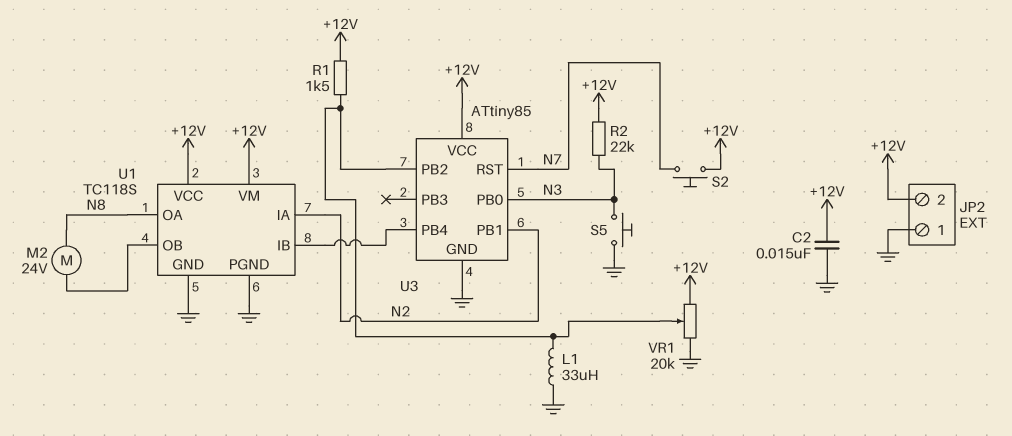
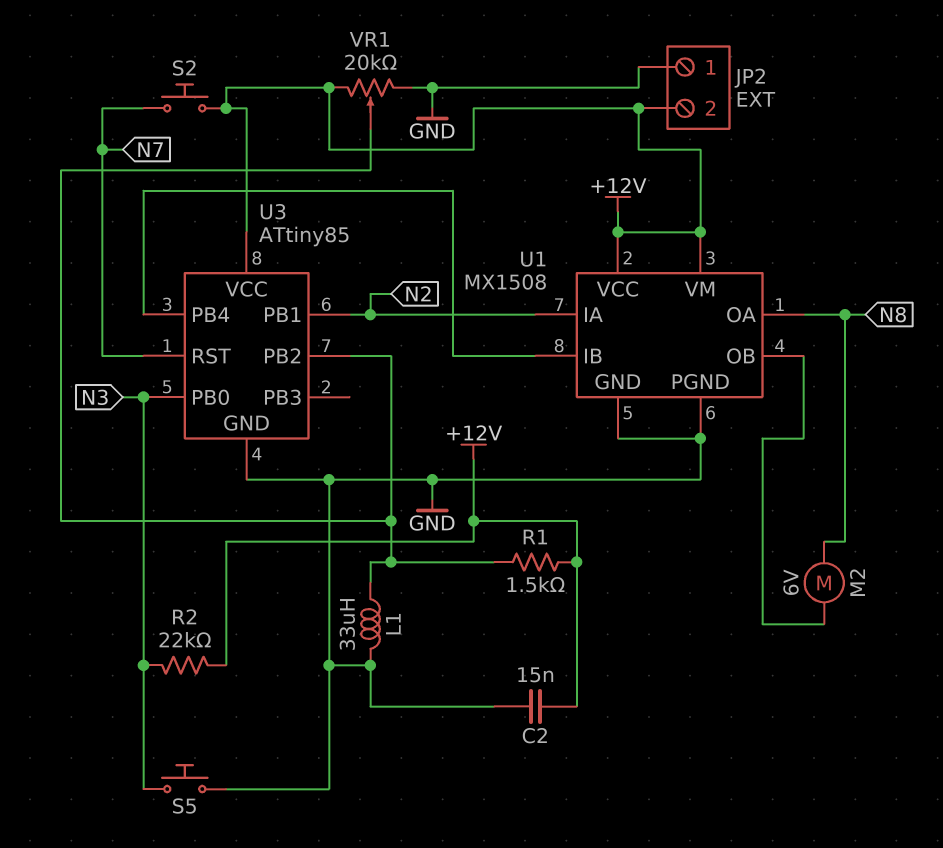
M2: motor 24V (N8, U1/OB) -> motor 6V (N8, U1/OB)
U1: TC118S -> MX1508

